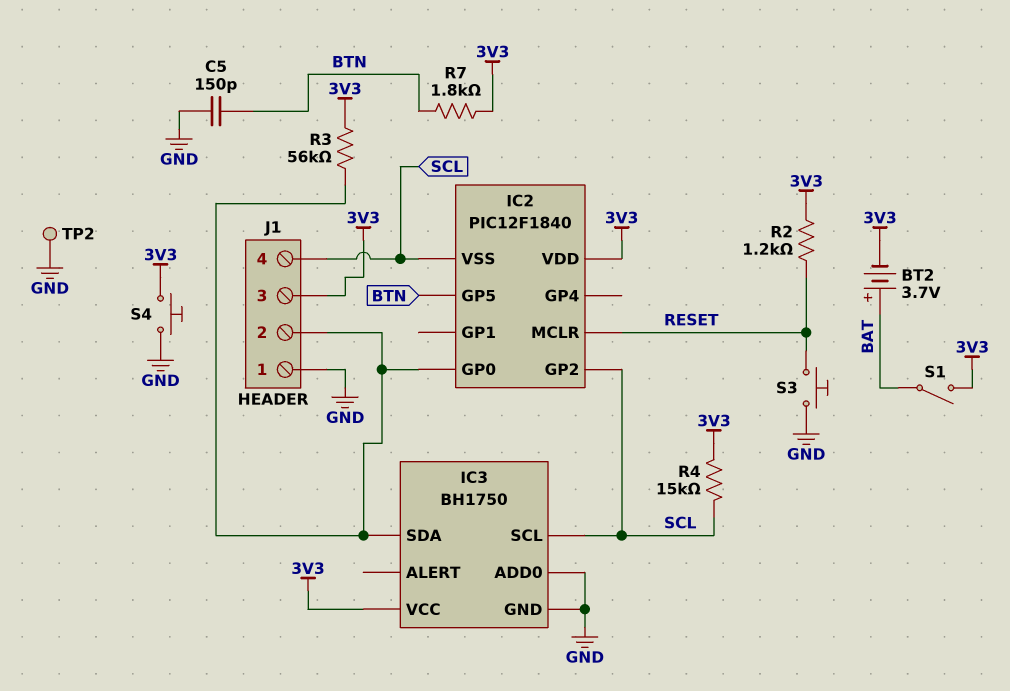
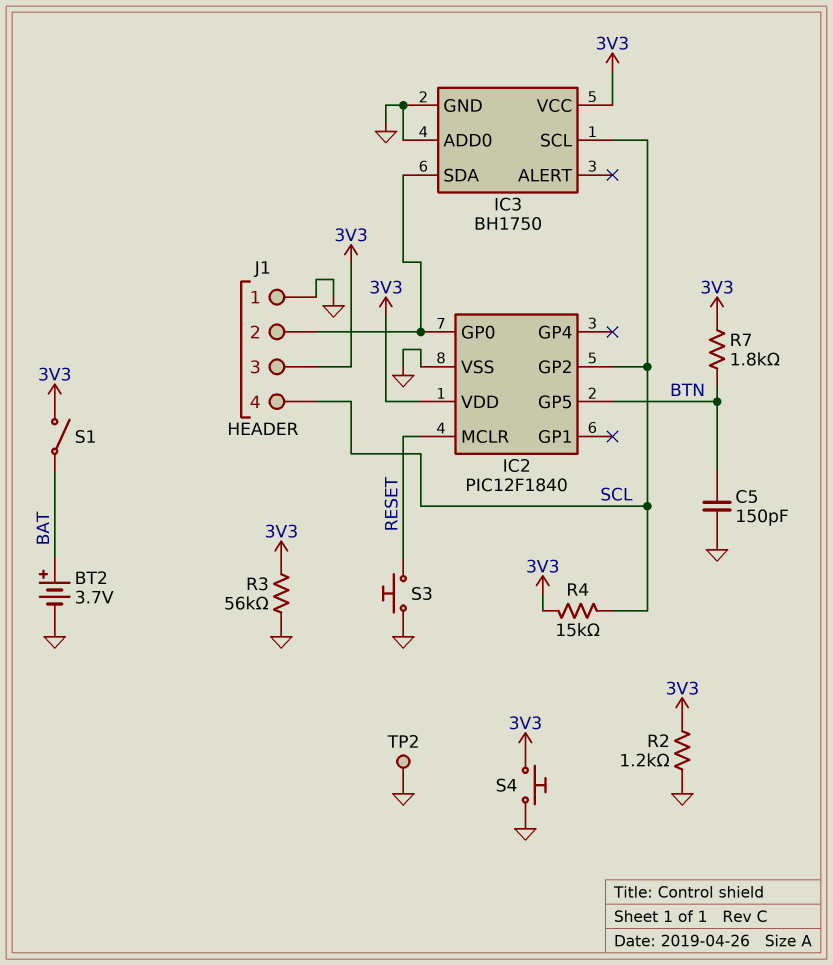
BT2: 3.7V (plus BAT, minus 3V3) -> 3.7V (plus BAT, minus GND)
IC2 pin VSS: SCL -> GND
R2: 1.2k (3V3, RESET) -> 1.2k (3V3, GND)
R3: 56k (3V3, IC2/GP0) -> 56k (3V3, GND)

